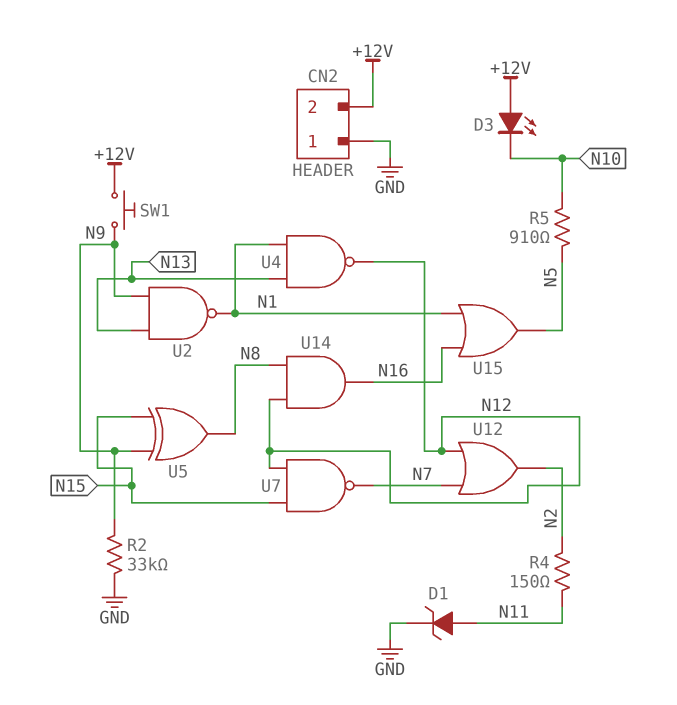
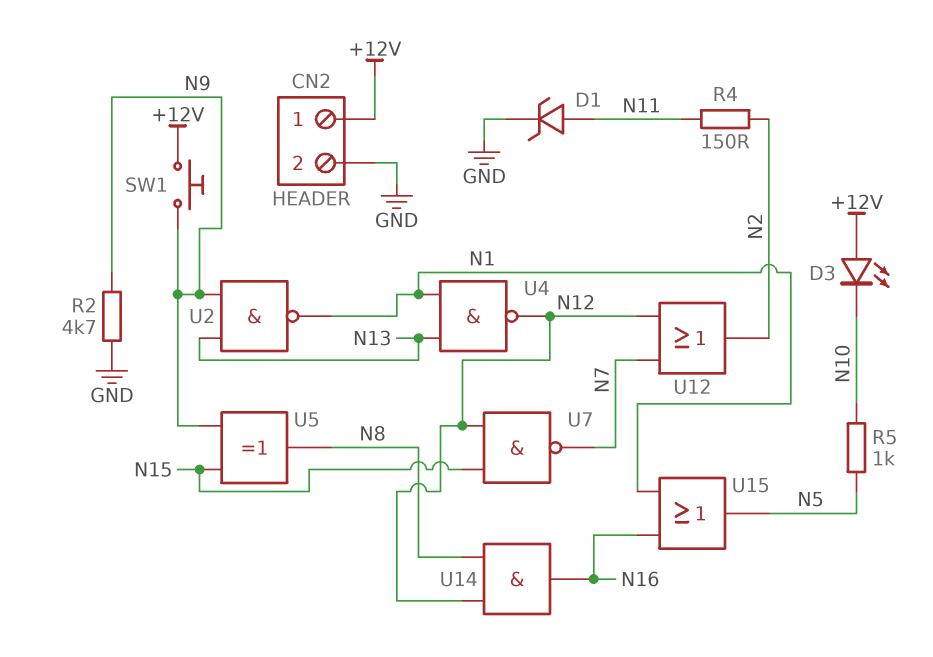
CN2 pin 1: GND -> +12V
CN2 pin 2: +12V -> GND
R2: 33k (GND, N9) -> 4.7k (GND, N9)
R5: 910 (N5, N10) -> 1k (N5, N10)

